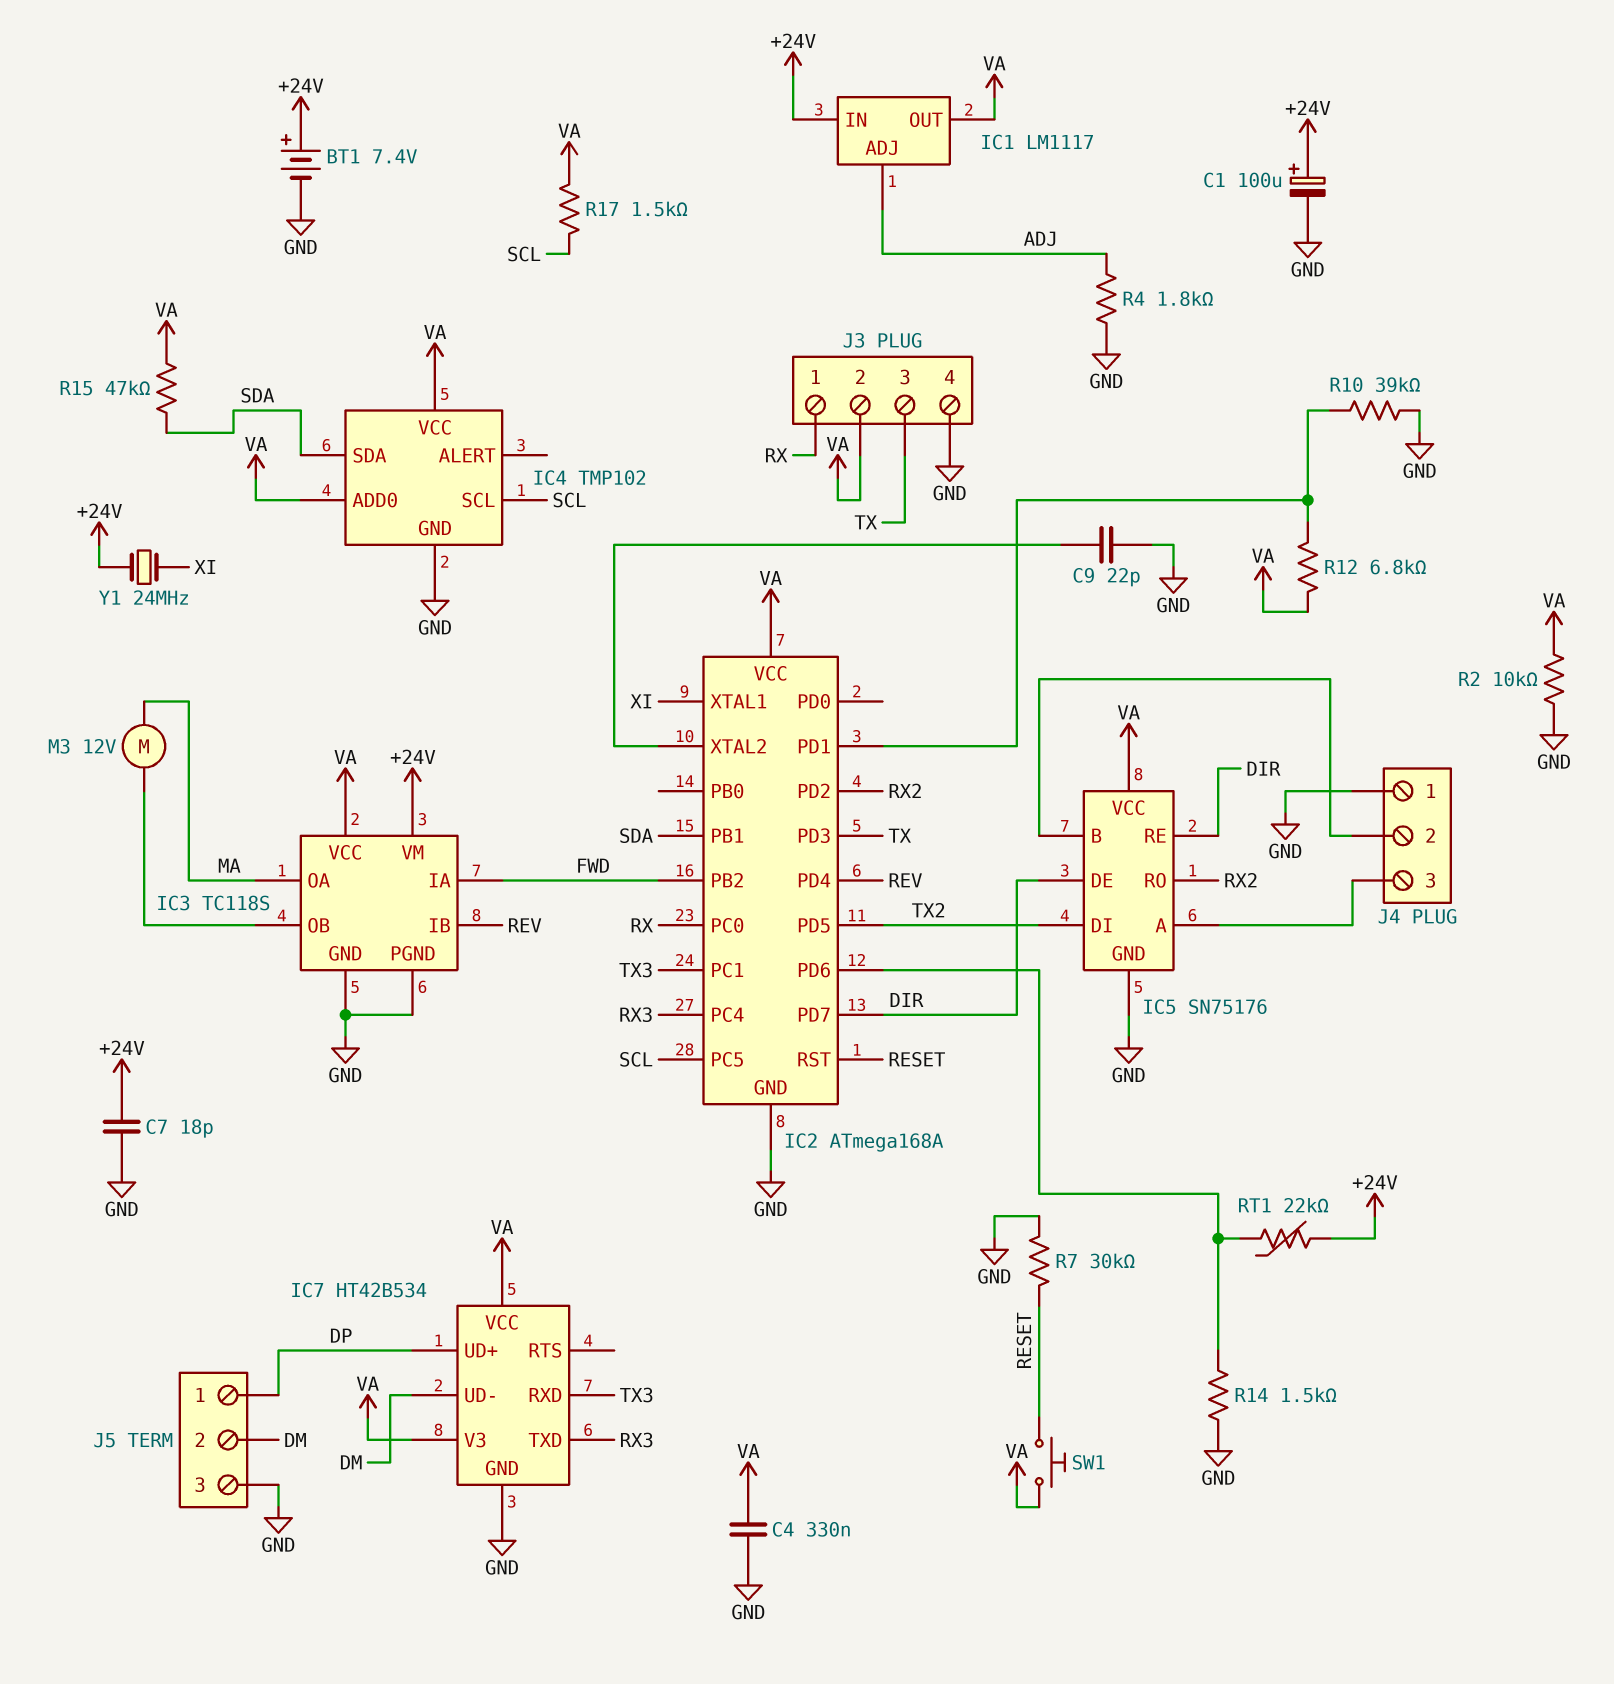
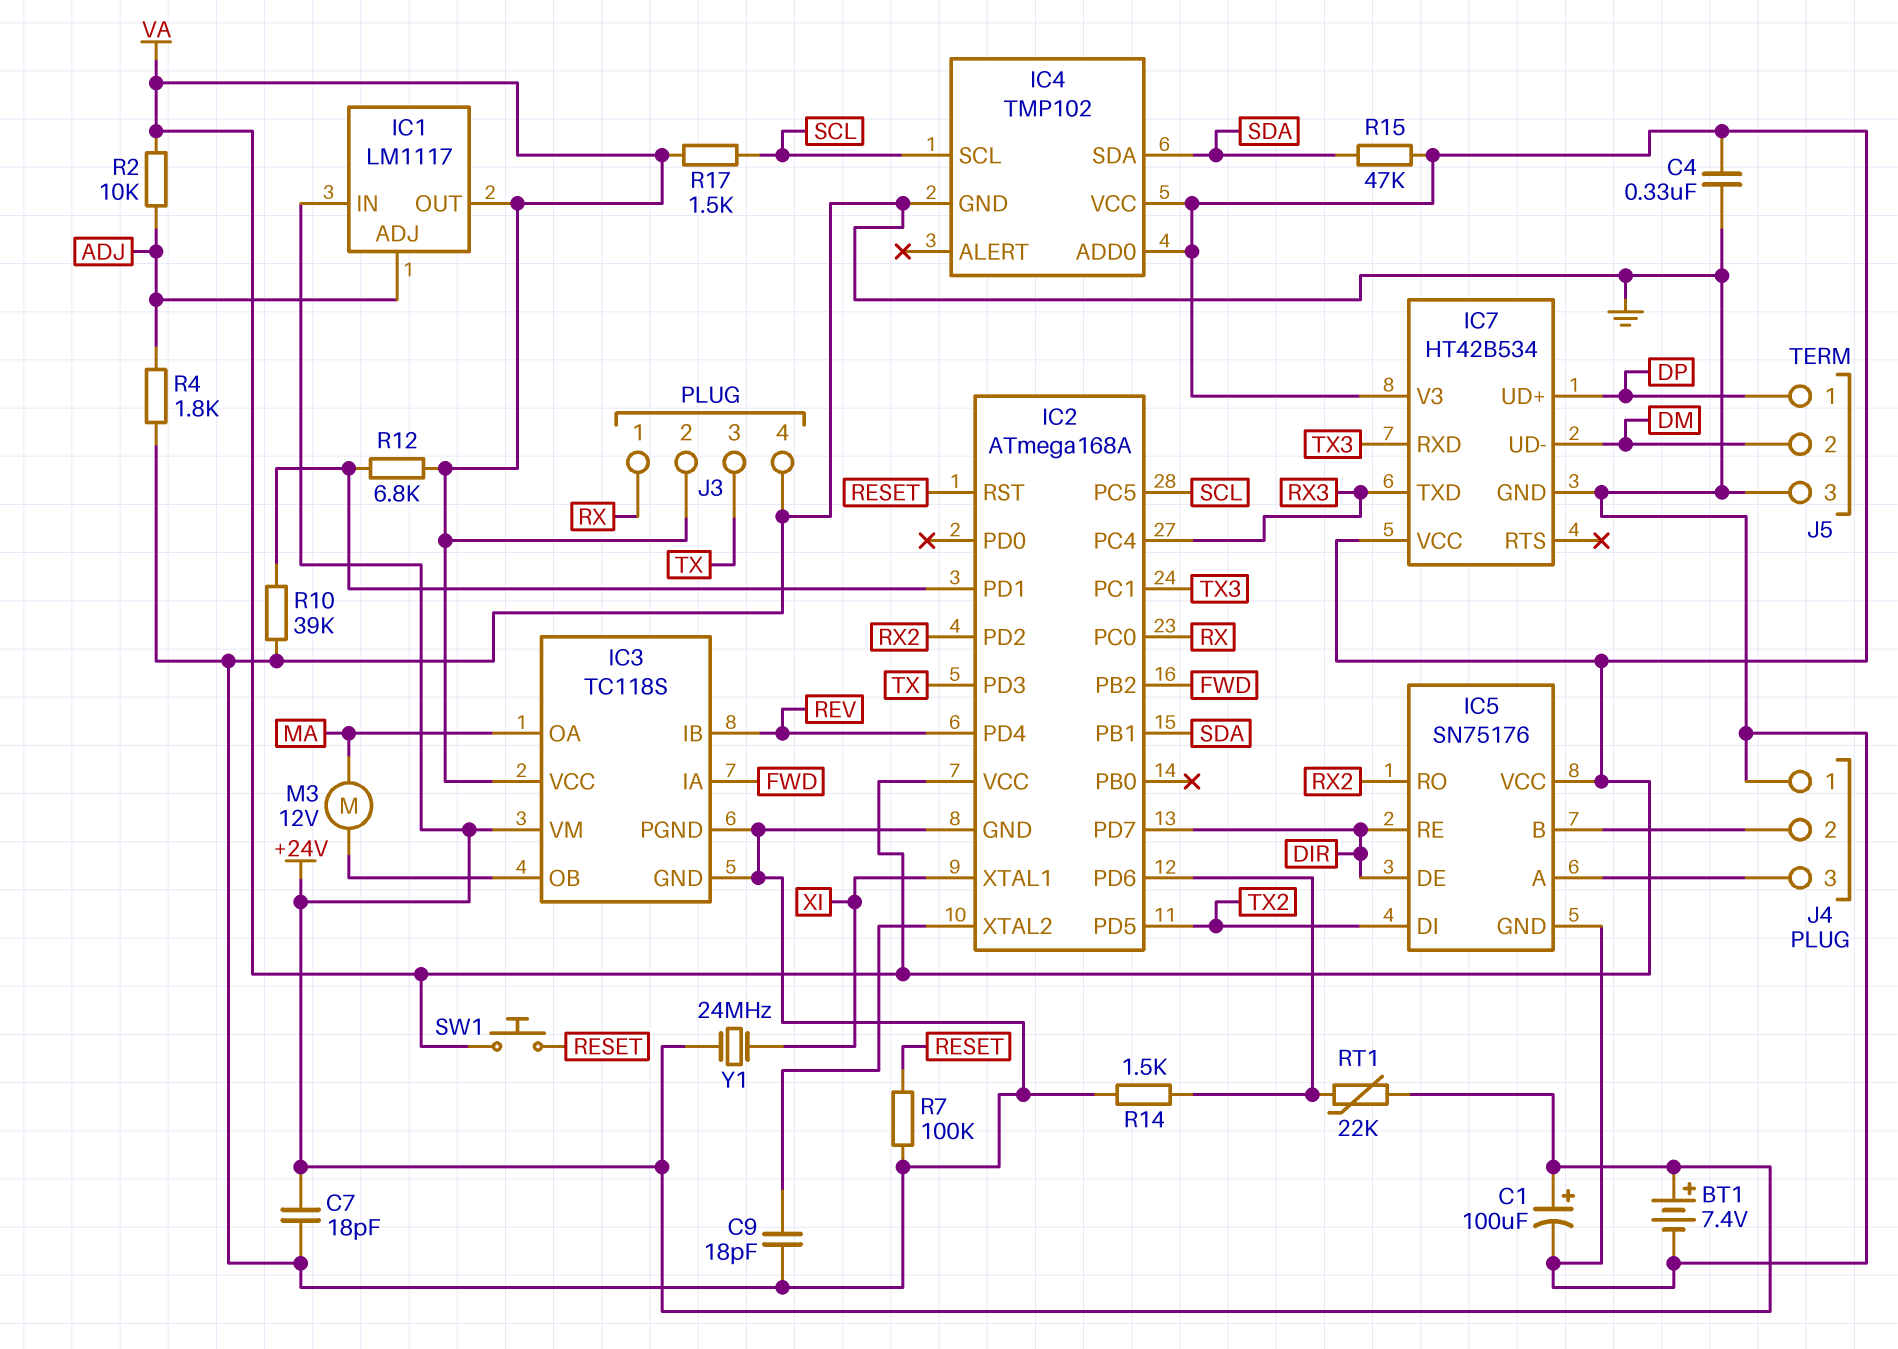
C9: 22pF (GND, IC2/XTAL2) -> 18pF (GND, IC2/XTAL2)
R2: 10k (GND, VA) -> 10k (ADJ, VA)
R7: 30k (GND, RESET) -> 100k (GND, RESET)

